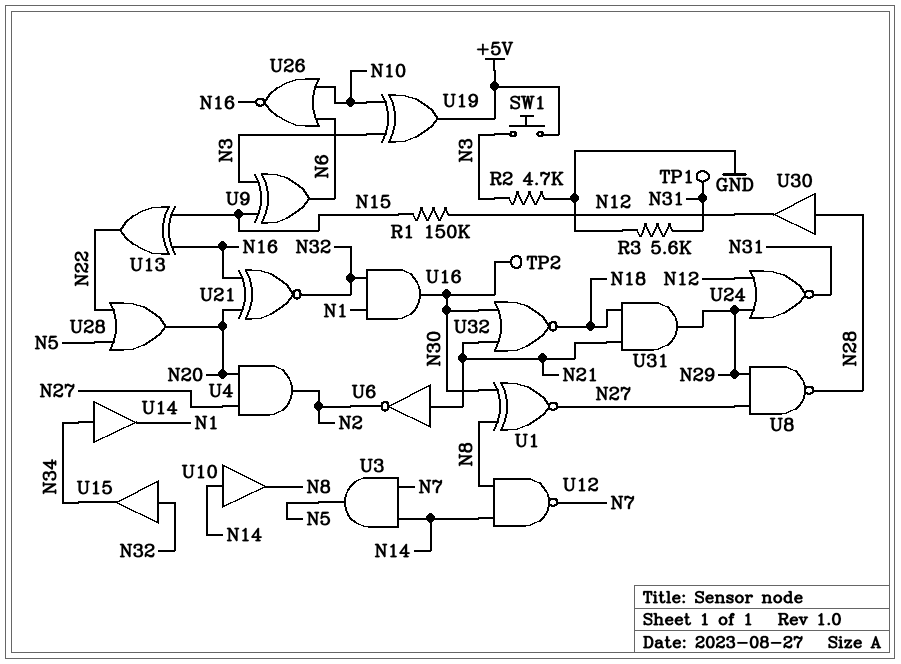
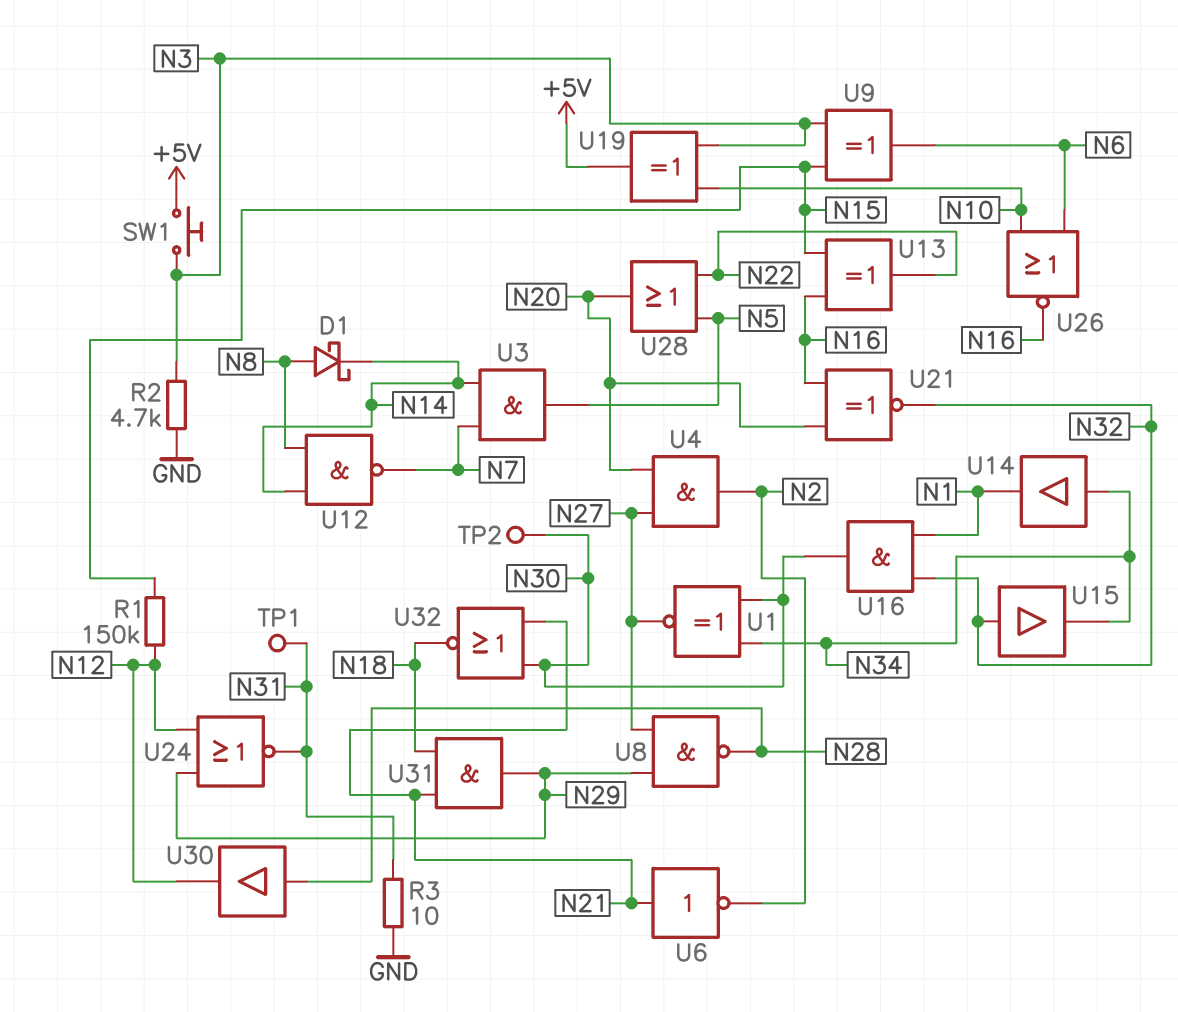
D1: none -> schottky (A N8, K N14)
R3: 5.6k (GND, N31) -> 10 (GND, N31)
U1: XNOR (in N8, in N30, out N27) -> XNOR (in N30, in N34, out N27)
U10: buffer (in N14, out N8) -> none

